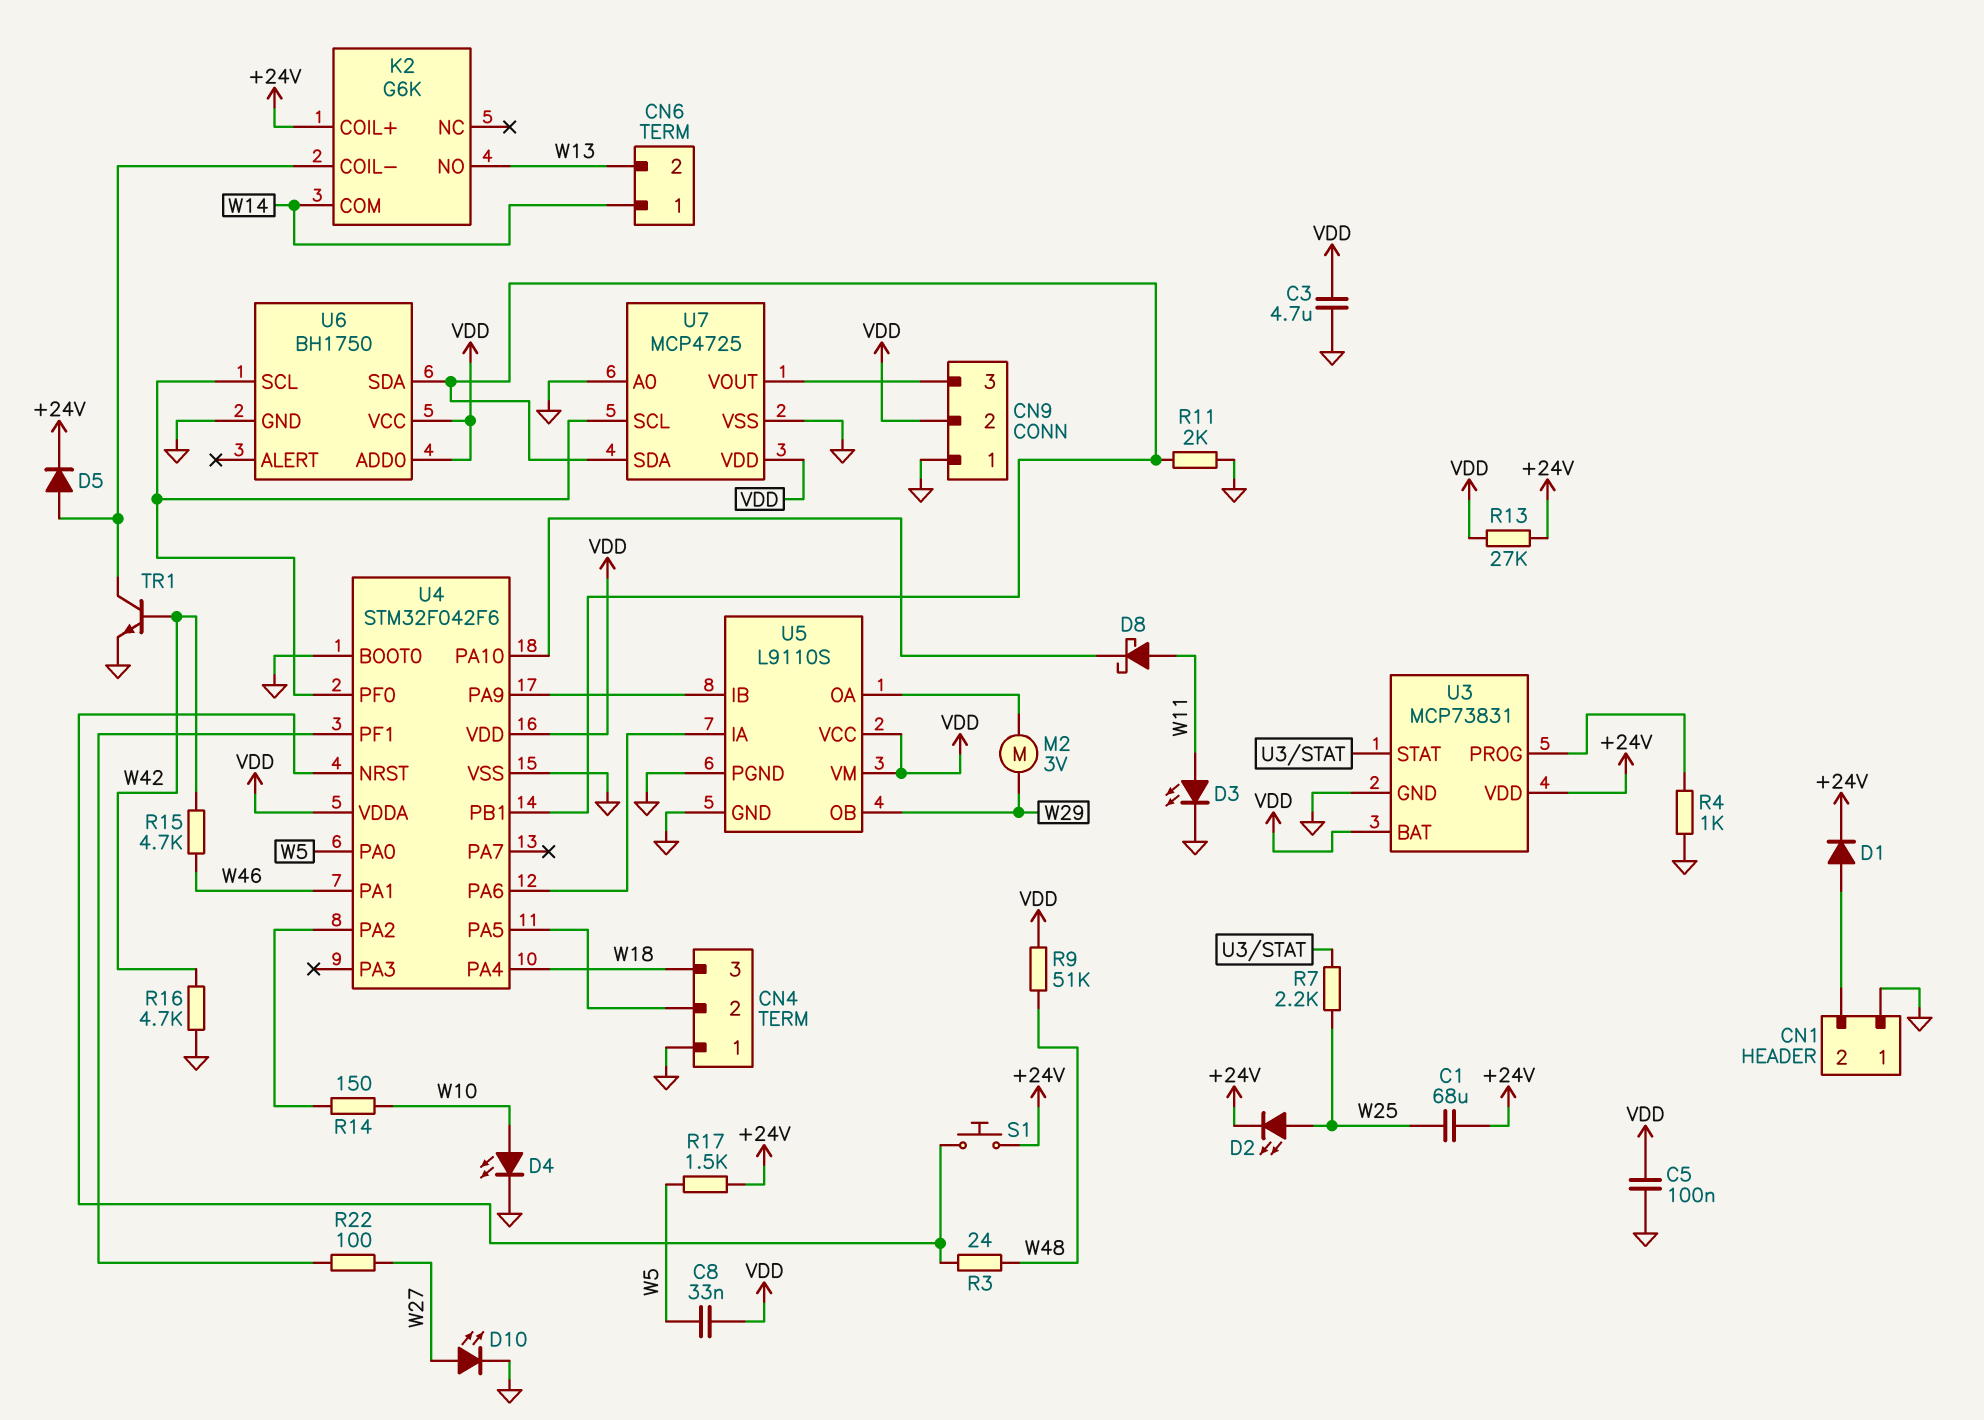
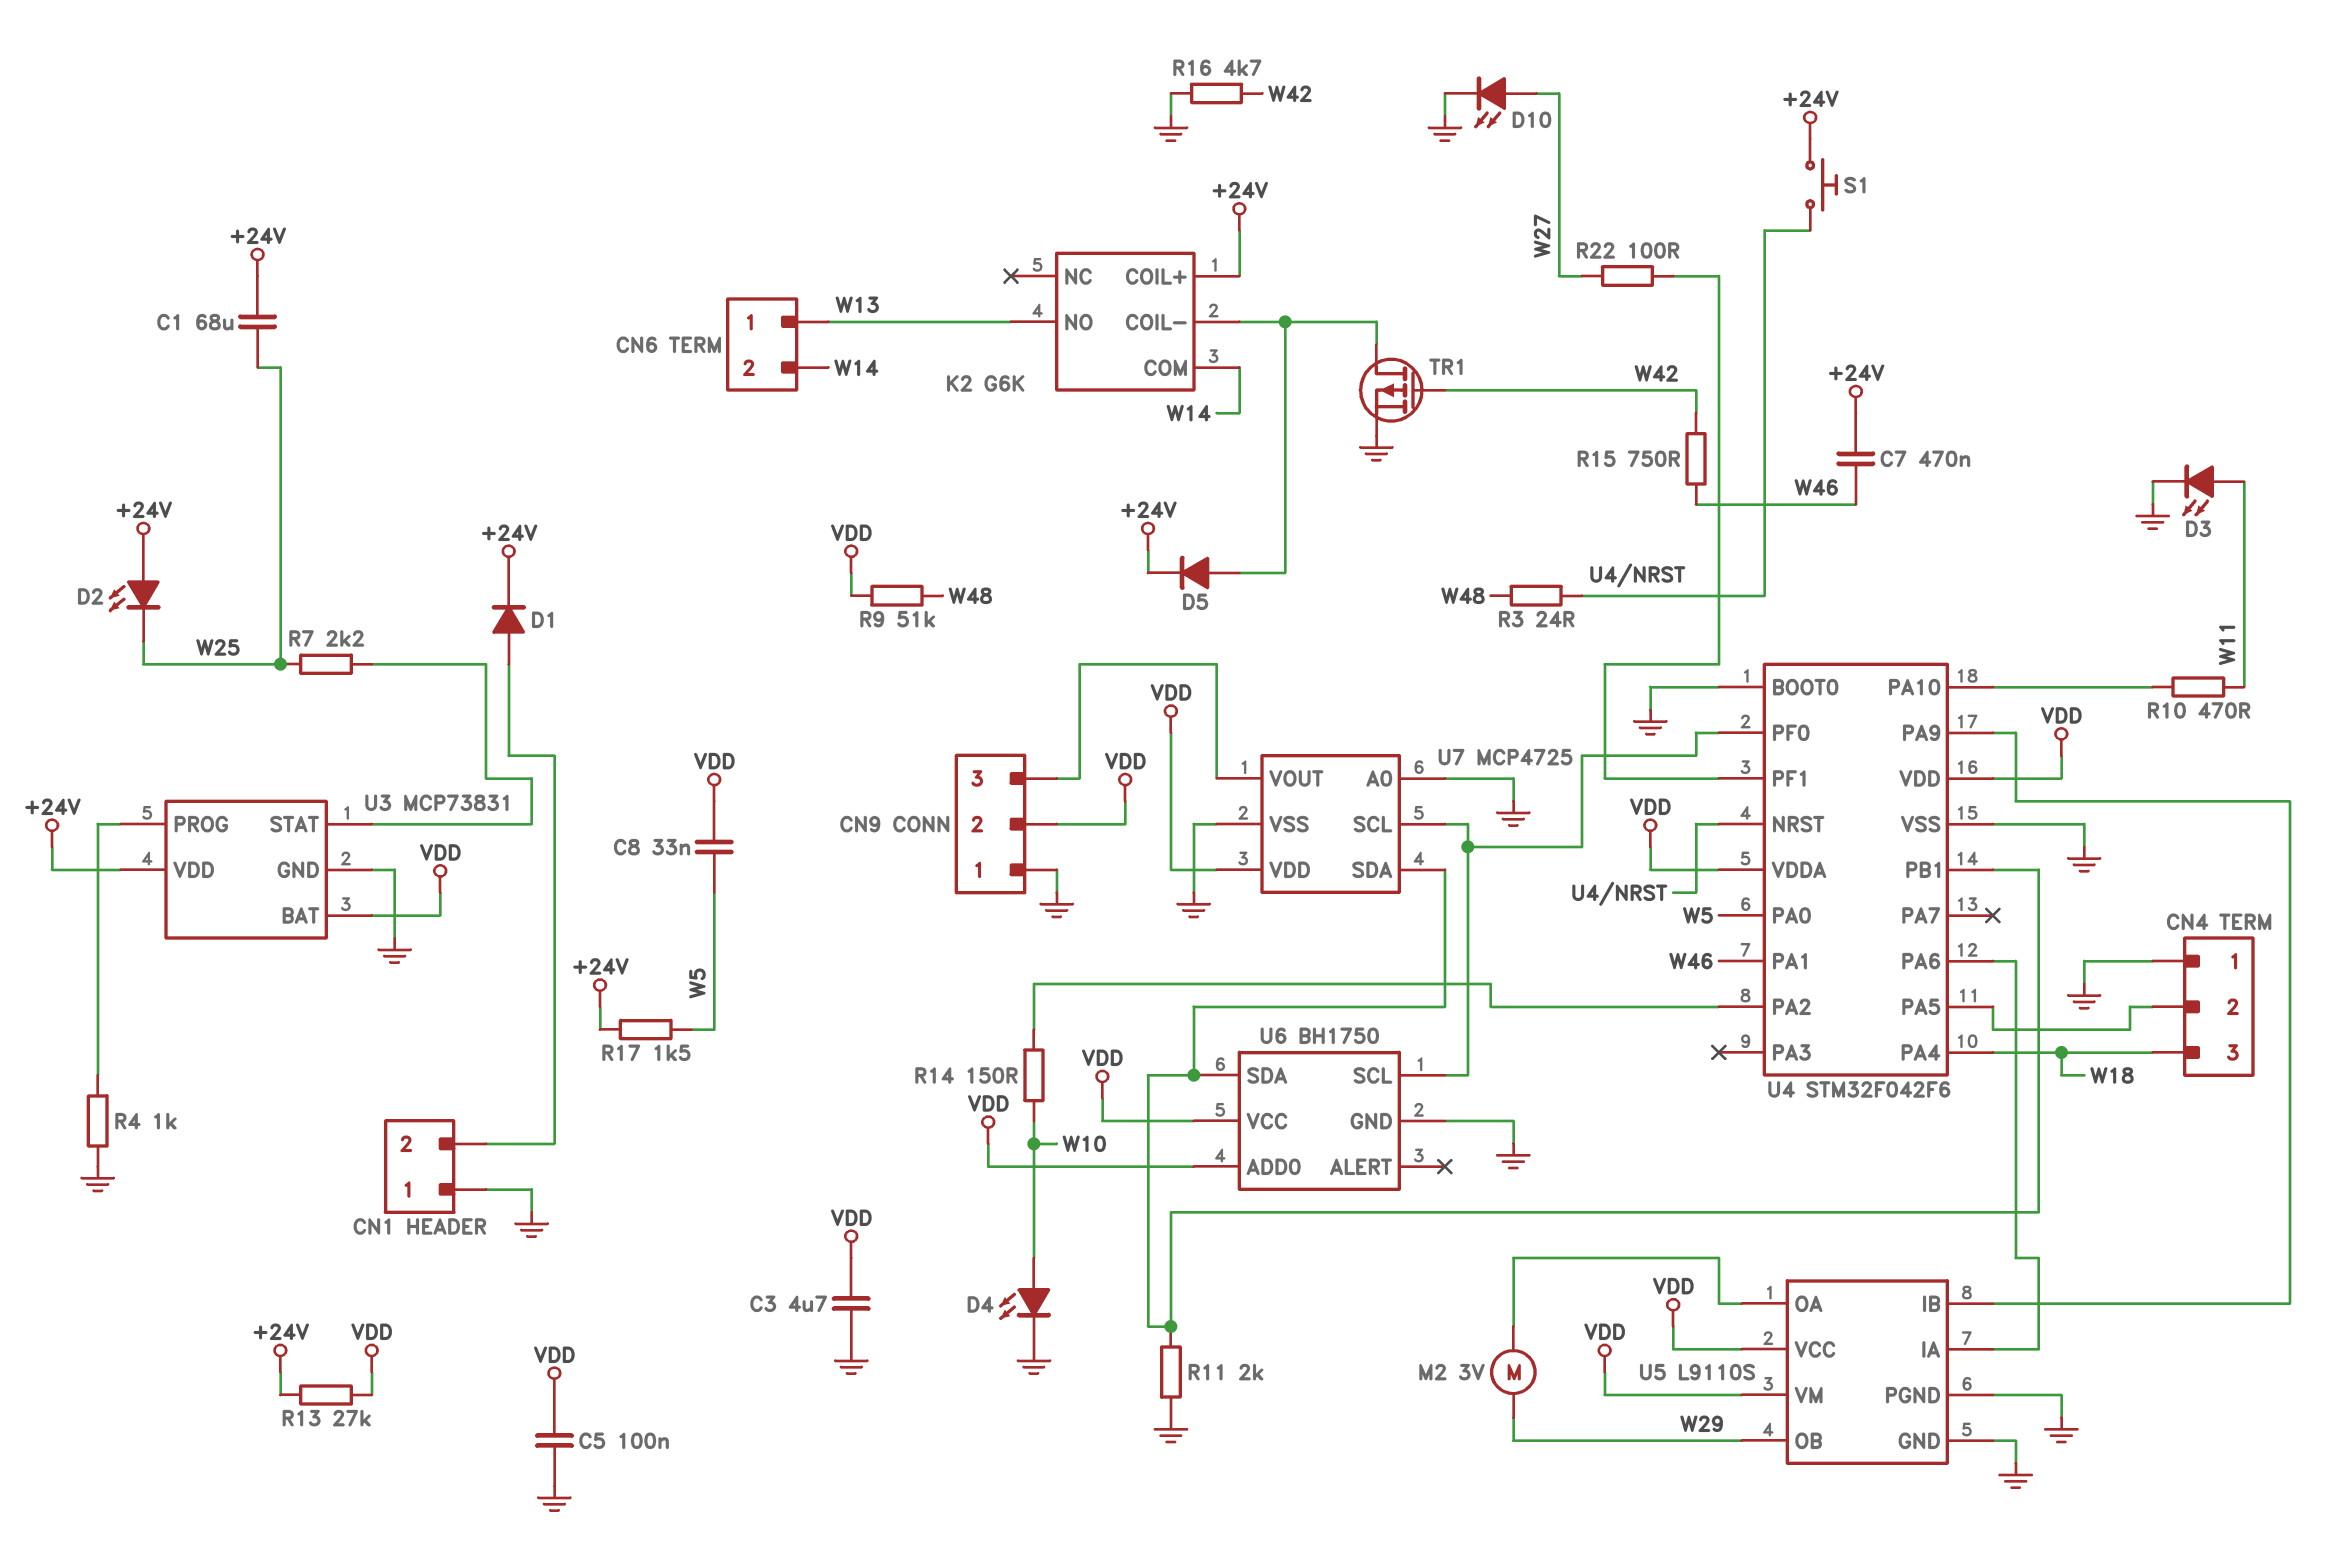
C7: none -> 470nF (+24V, W46)
CN6 pin 1: W14 -> W13
CN6 pin 2: W13 -> W14
D2: LED (A W25, K +24V) -> LED (A +24V, K W25)
D8: schottky (A W11, K U4/PA10) -> none
R10: none -> 470 (U4/PA10, W11)
R15: 4.7k (W42, W46) -> 750 (W42, W46)
TR1: NPN (B W42, C K2/COIL-, E GND) -> PMOS (G W42, D K2/COIL-, S GND)

